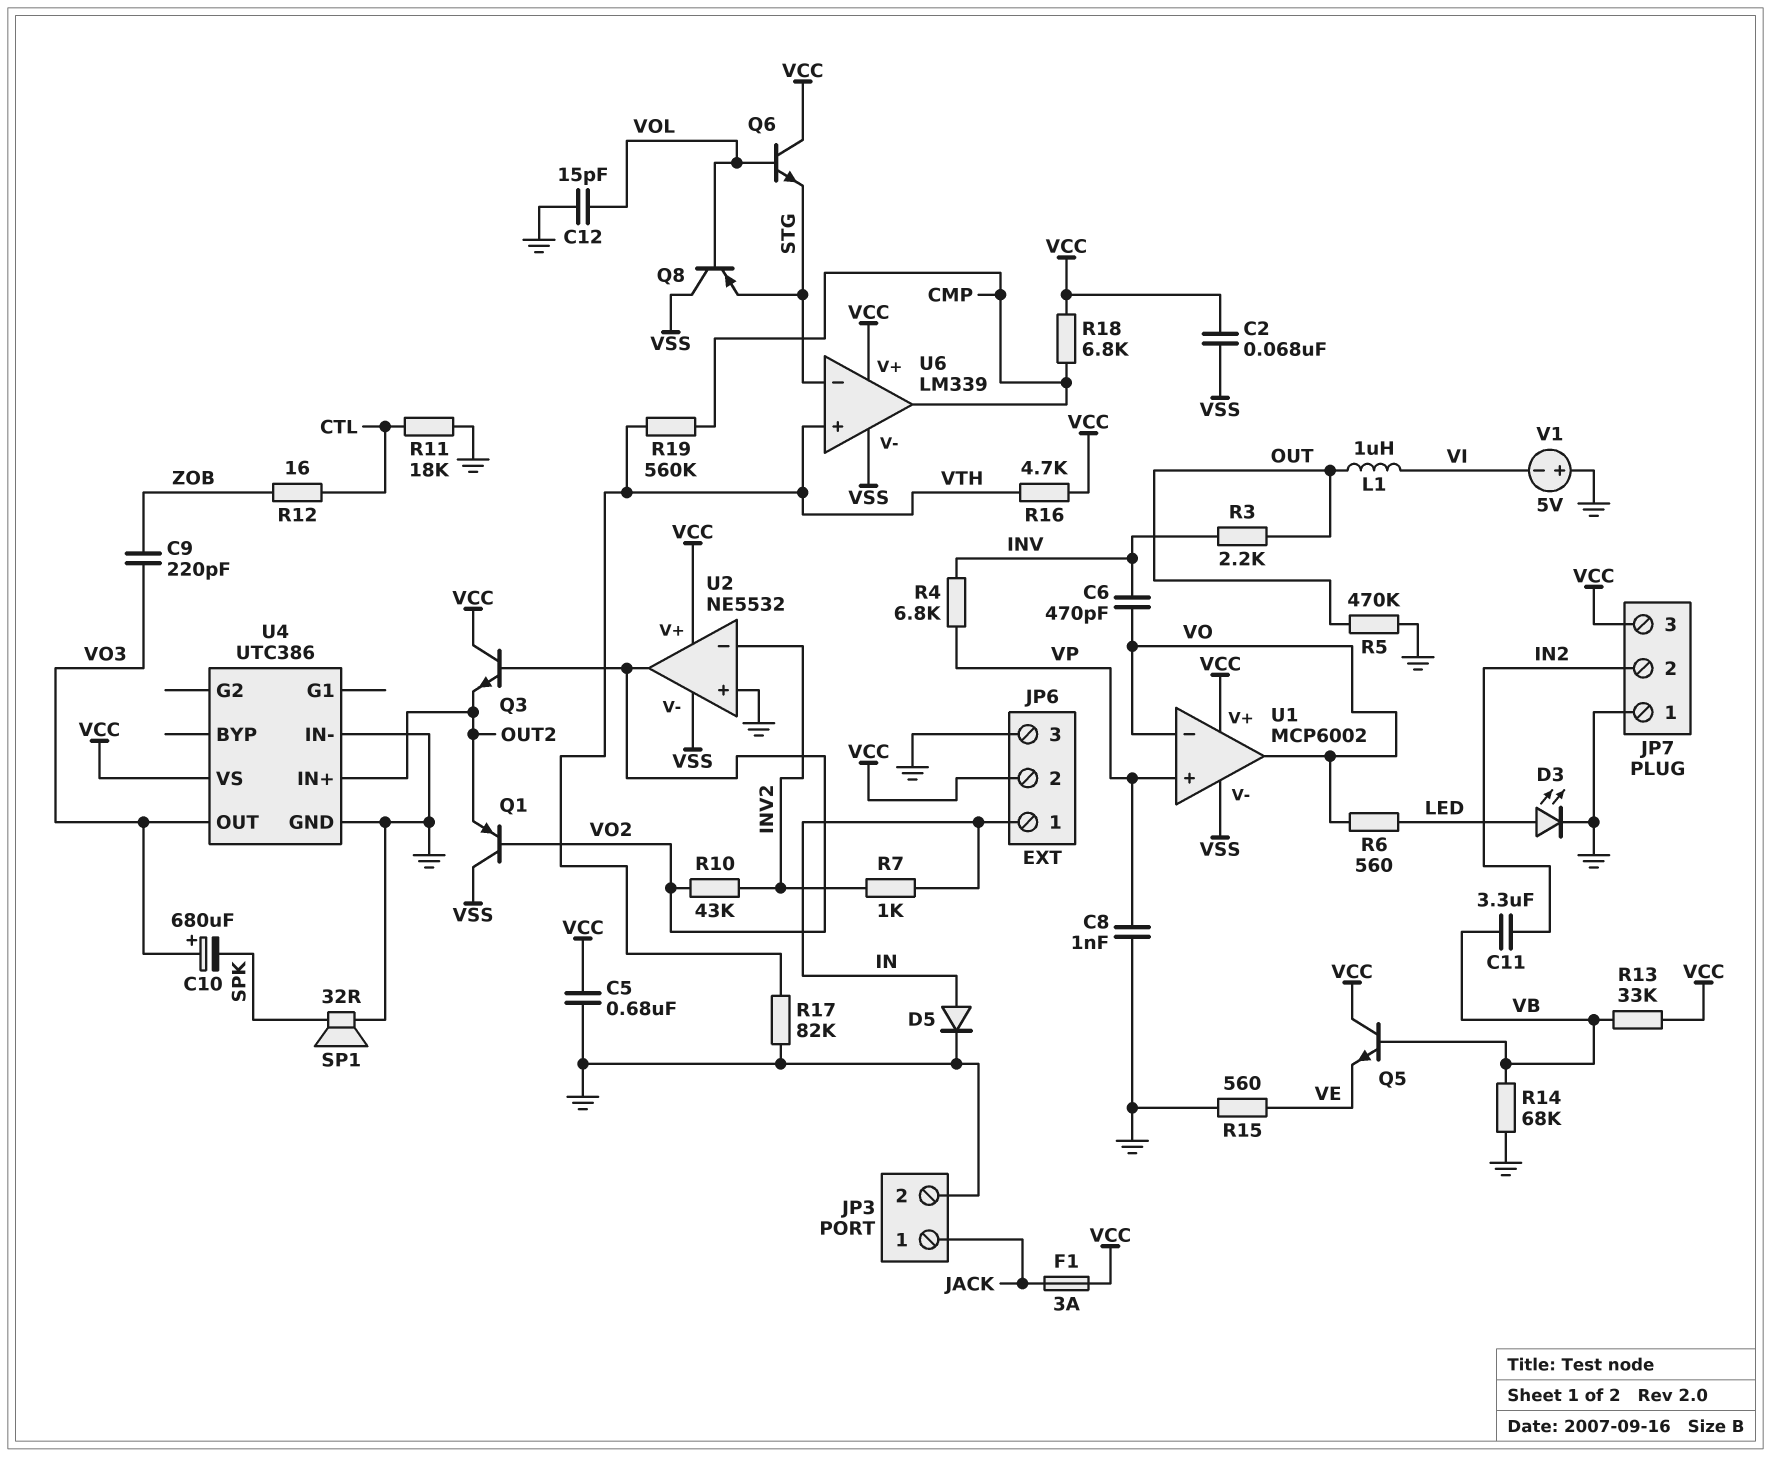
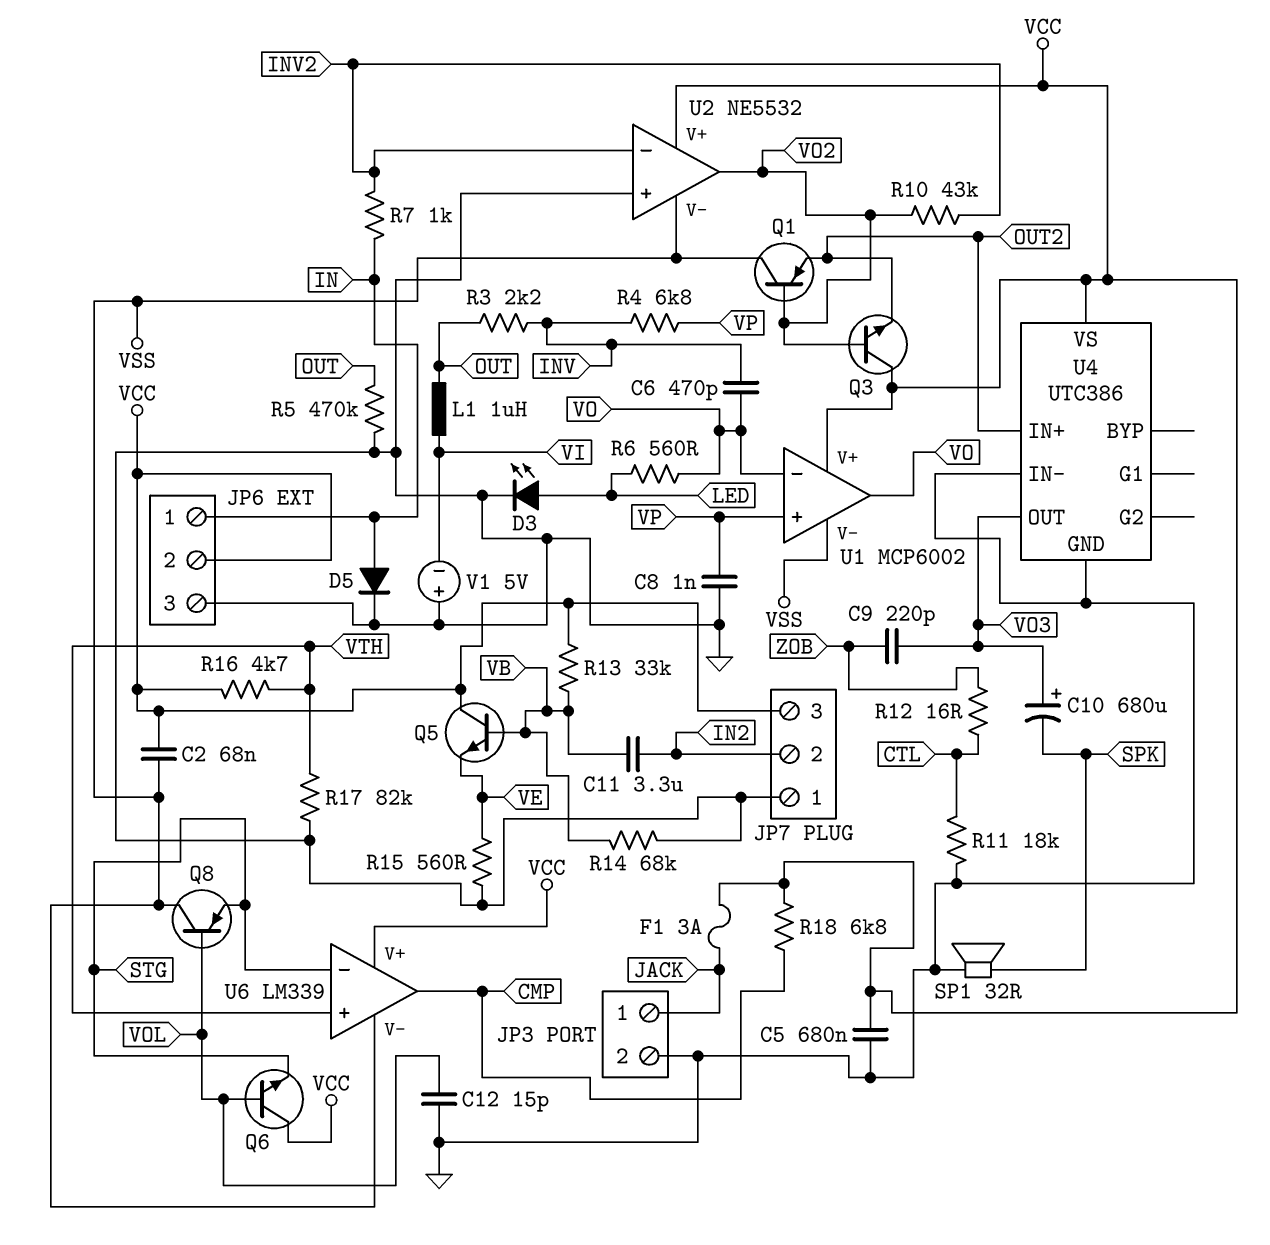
R19: 560k (CMP, VTH) -> none

